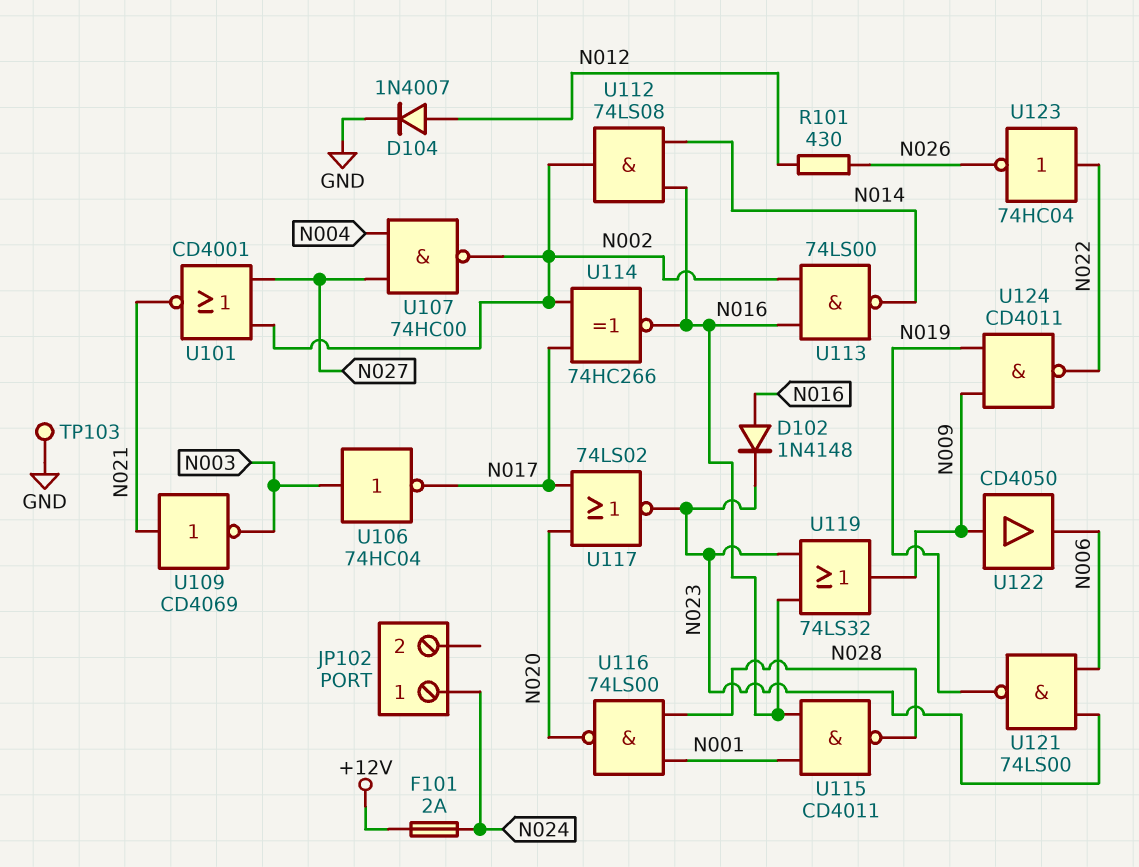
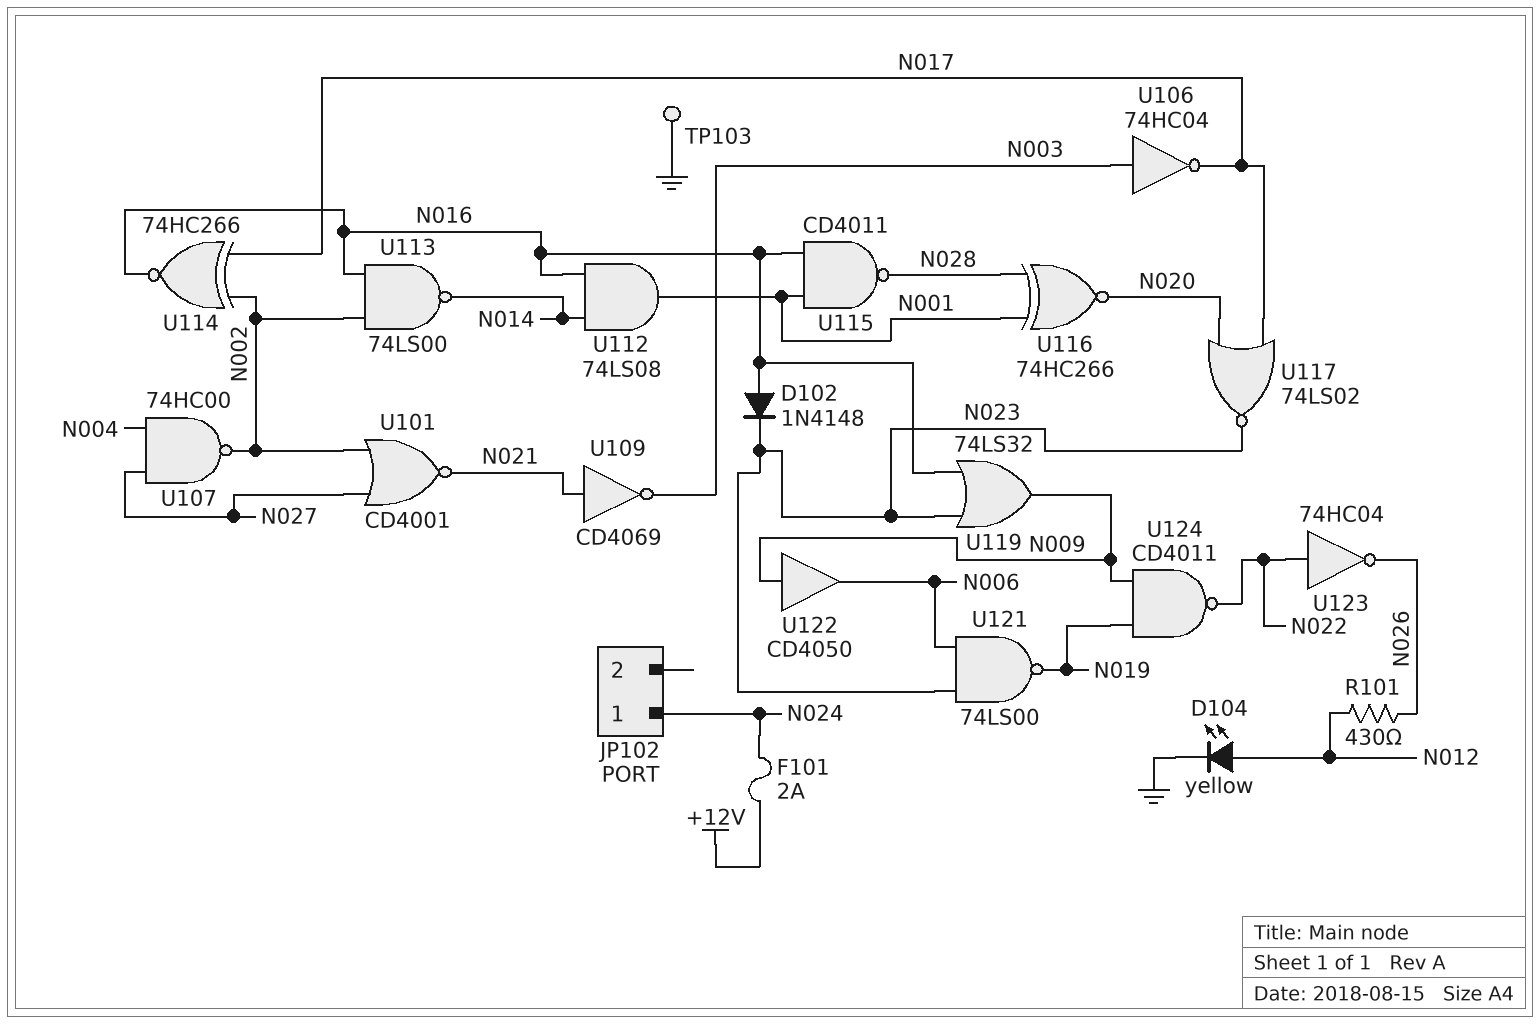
D104: diode 1N4007 (A N012, K GND) -> LED yellow (A N012, K GND)
U112: AND 74LS08 (in N014, in N016, out N002) -> AND 74LS08 (in N014, in N016, out N001)
U116: NAND 74LS00 (in N001, in N028, out N020) -> XNOR 74HC266 (in N001, in N028, out N020)

